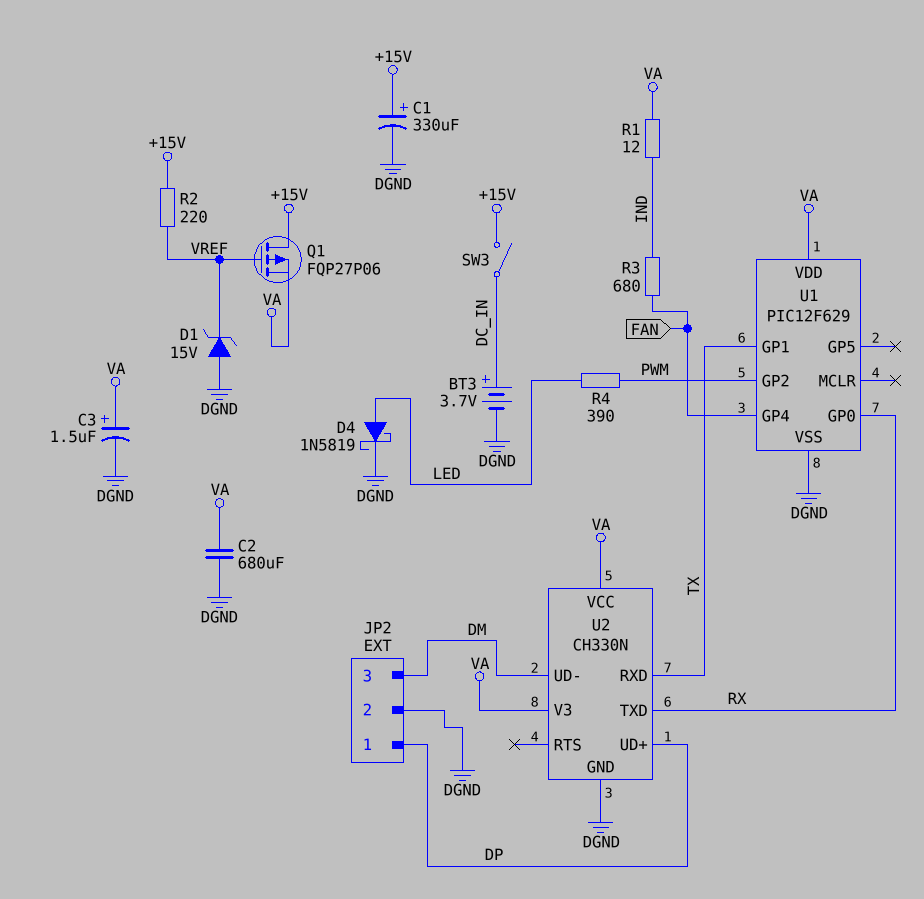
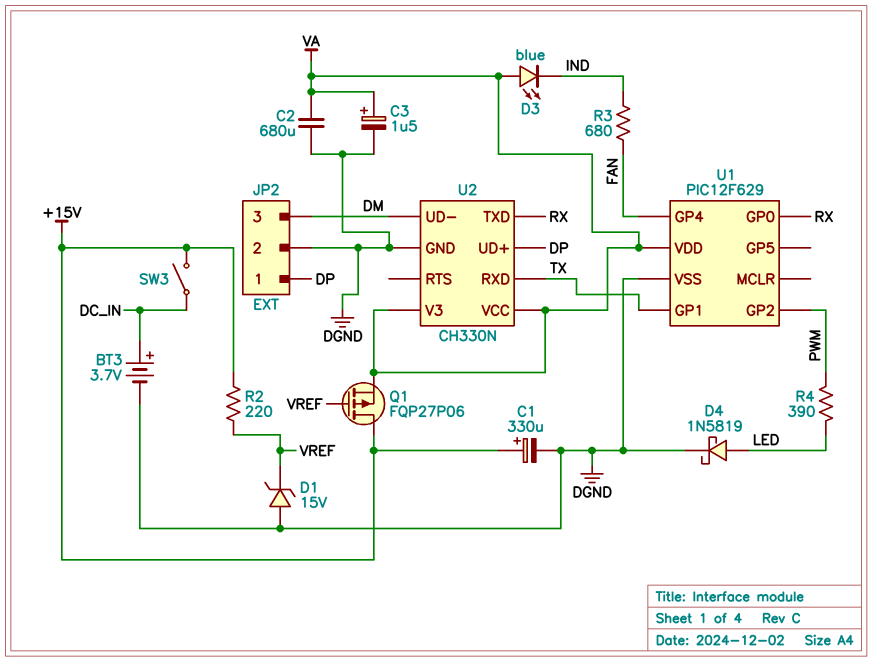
D3: none -> LED blue (A VA, K IND)
R1: 12 (IND, VA) -> none

